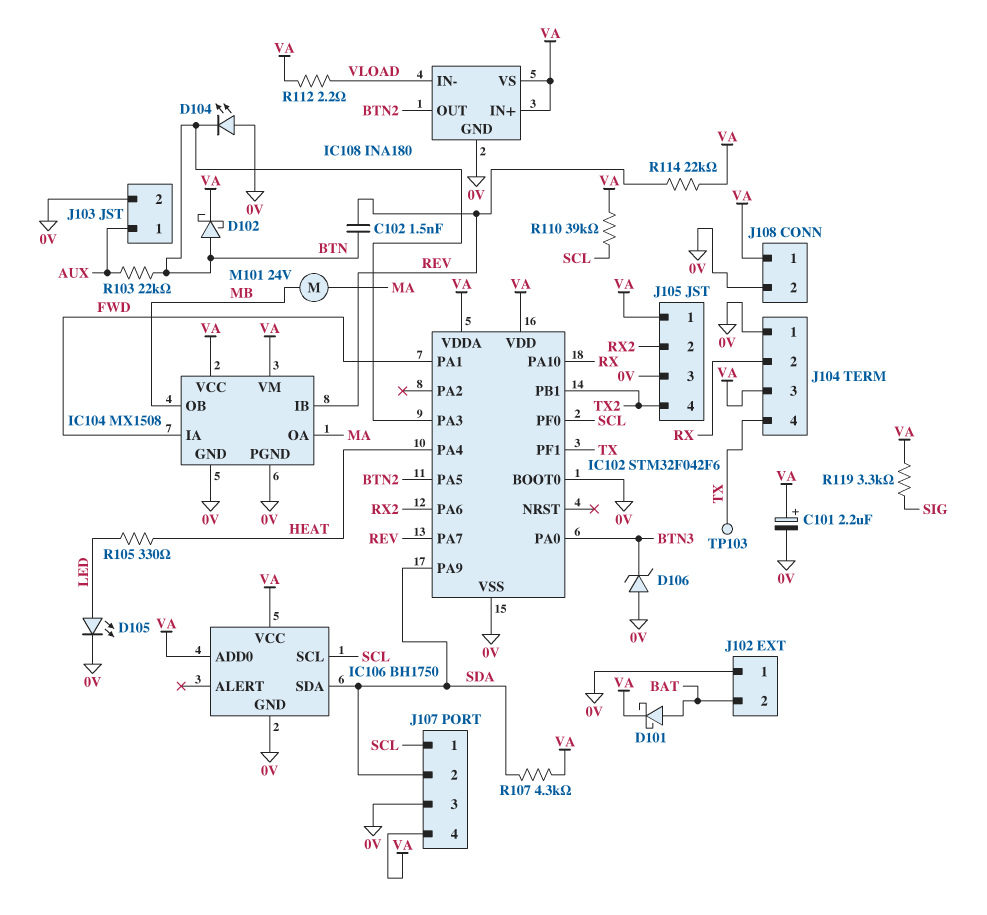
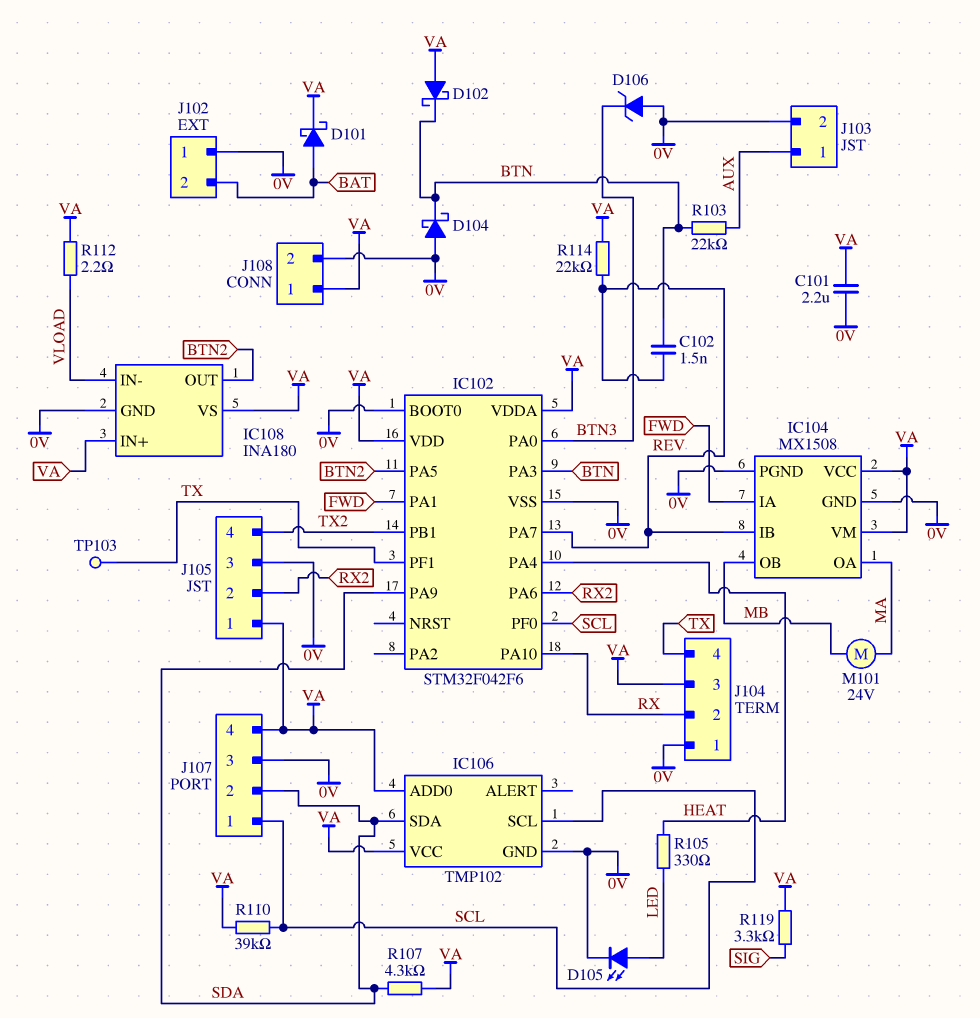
C101: 2.2uF (plus VA, minus 0V) -> 2.2uF (0V, VA)
D102: schottky (A BTN, K VA) -> schottky (A VA, K BTN)
D104: LED (A 0V, K BTN) -> schottky (A 0V, K BTN)
IC106: BH1750 -> TMP102

